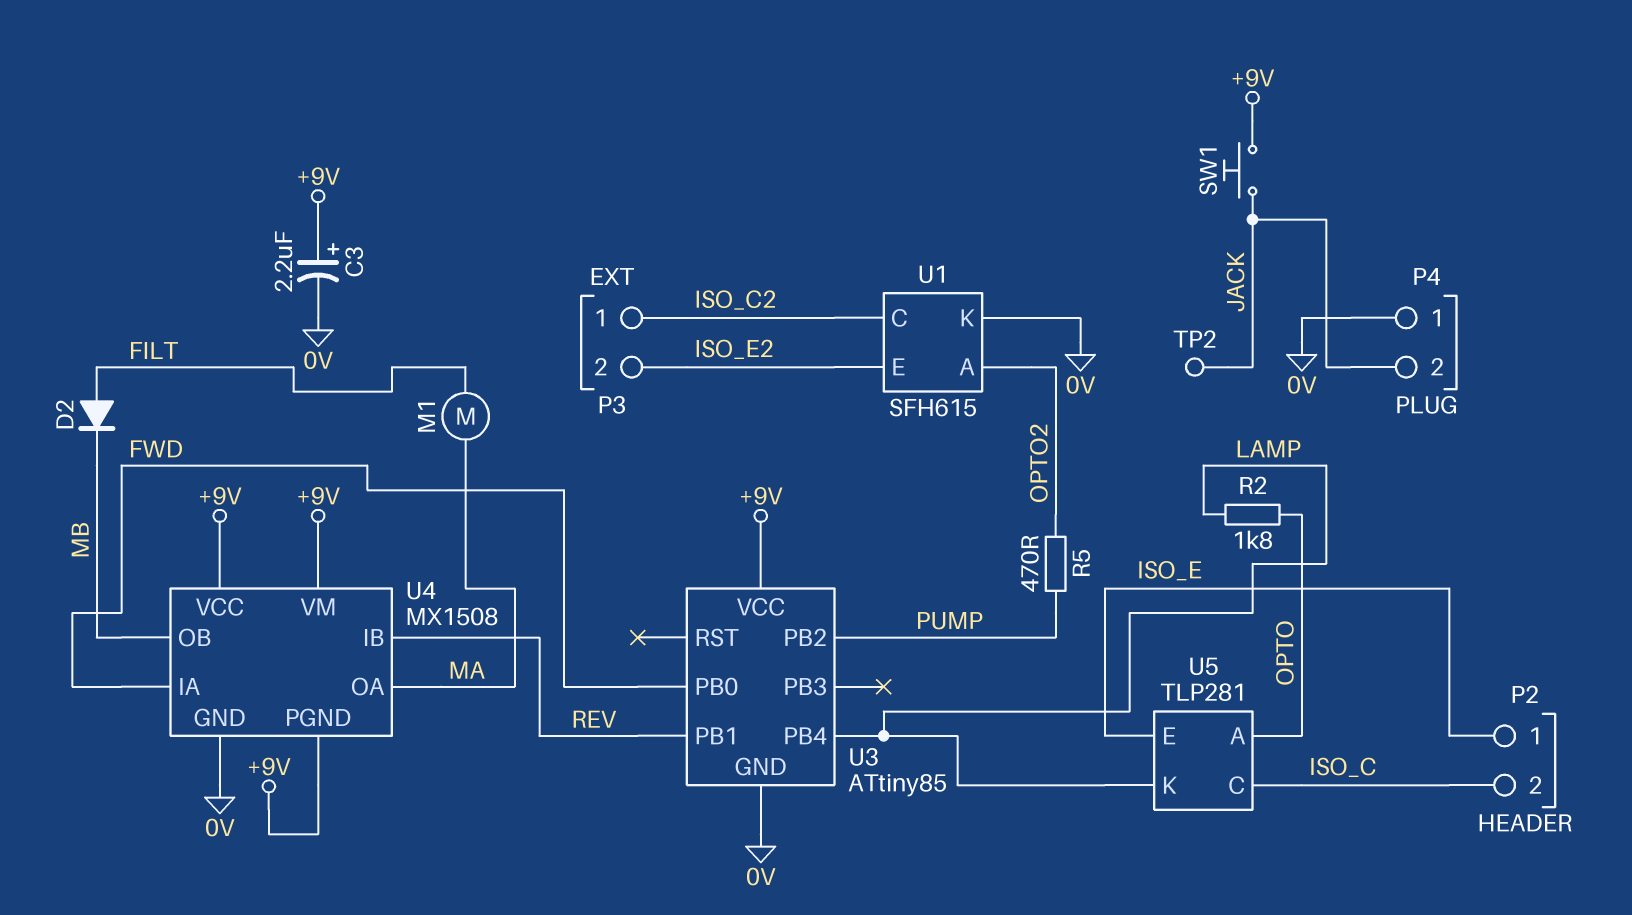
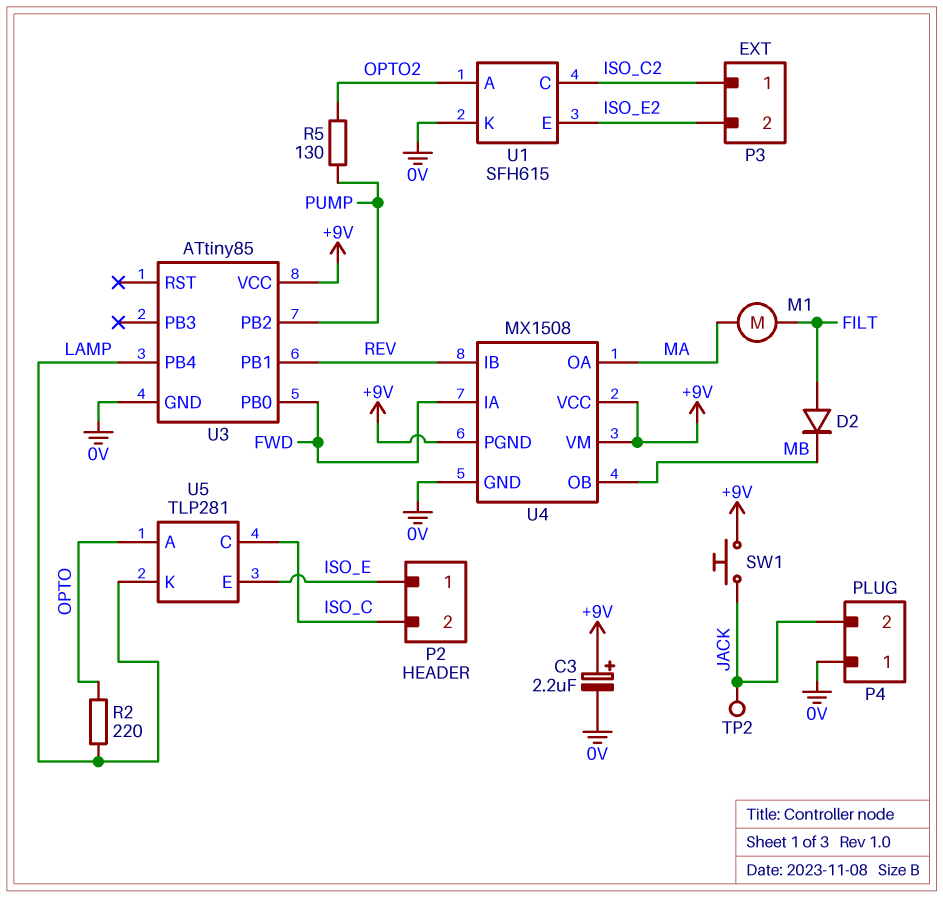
R2: 1.8k (LAMP, OPTO) -> 220 (LAMP, OPTO)
R5: 470 (OPTO2, PUMP) -> 130 (OPTO2, PUMP)

